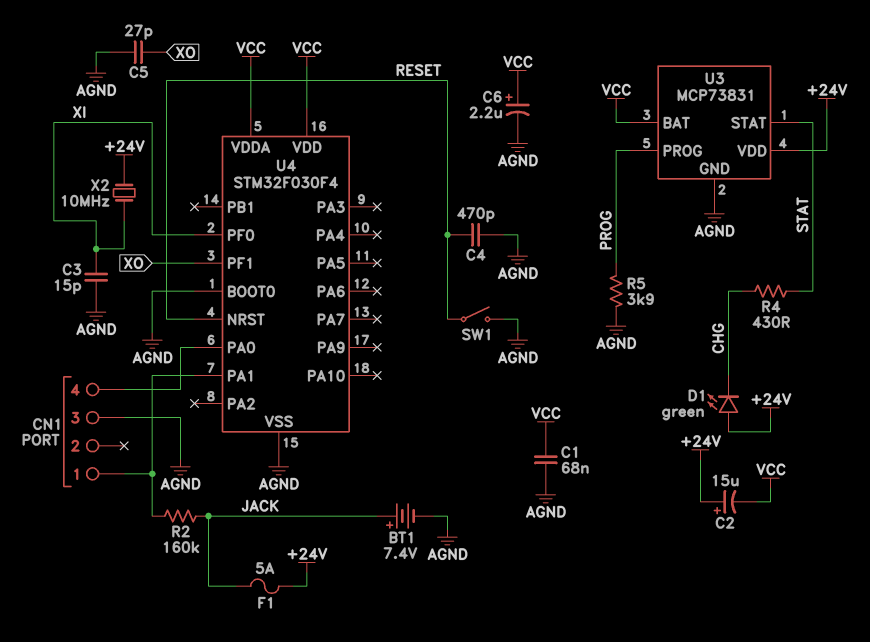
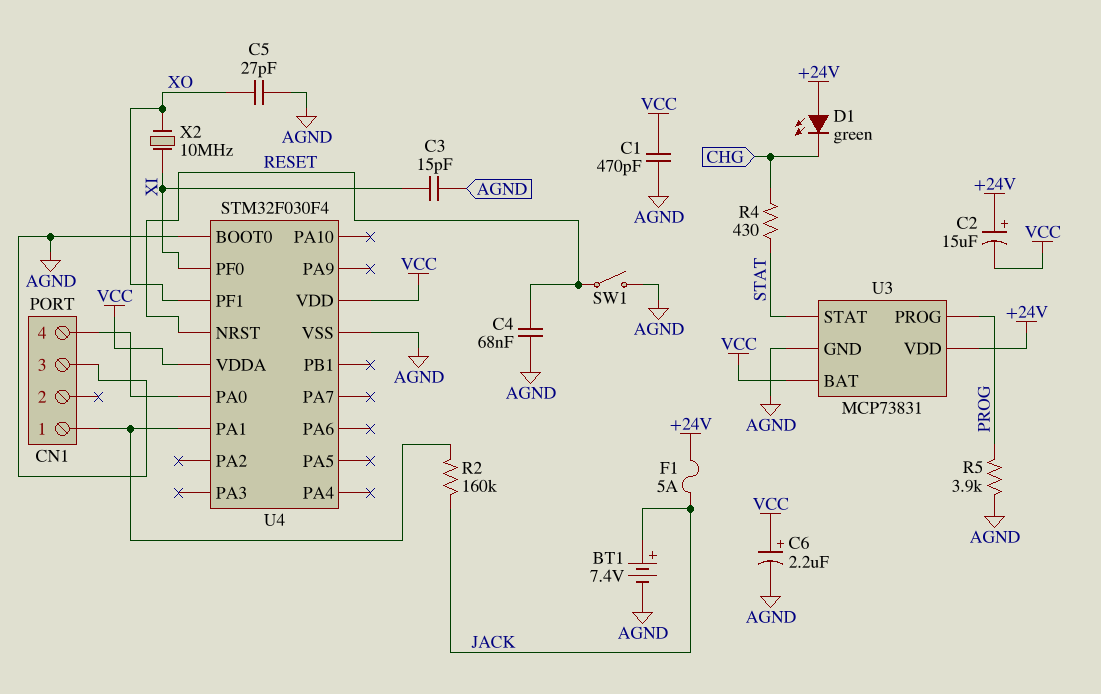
C1: 68nF (AGND, VCC) -> 470pF (AGND, VCC)
C4: 470pF (AGND, RESET) -> 68nF (AGND, RESET)
X2: 10MHz (+24V, XI) -> 10MHz (XI, XO)

